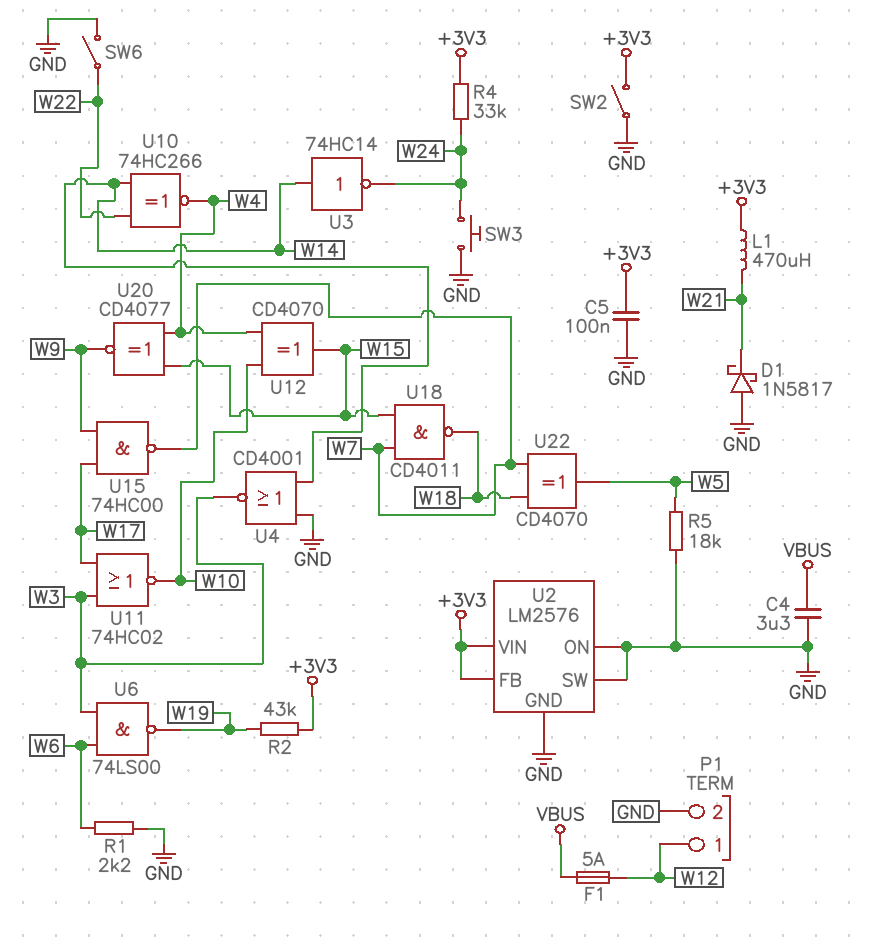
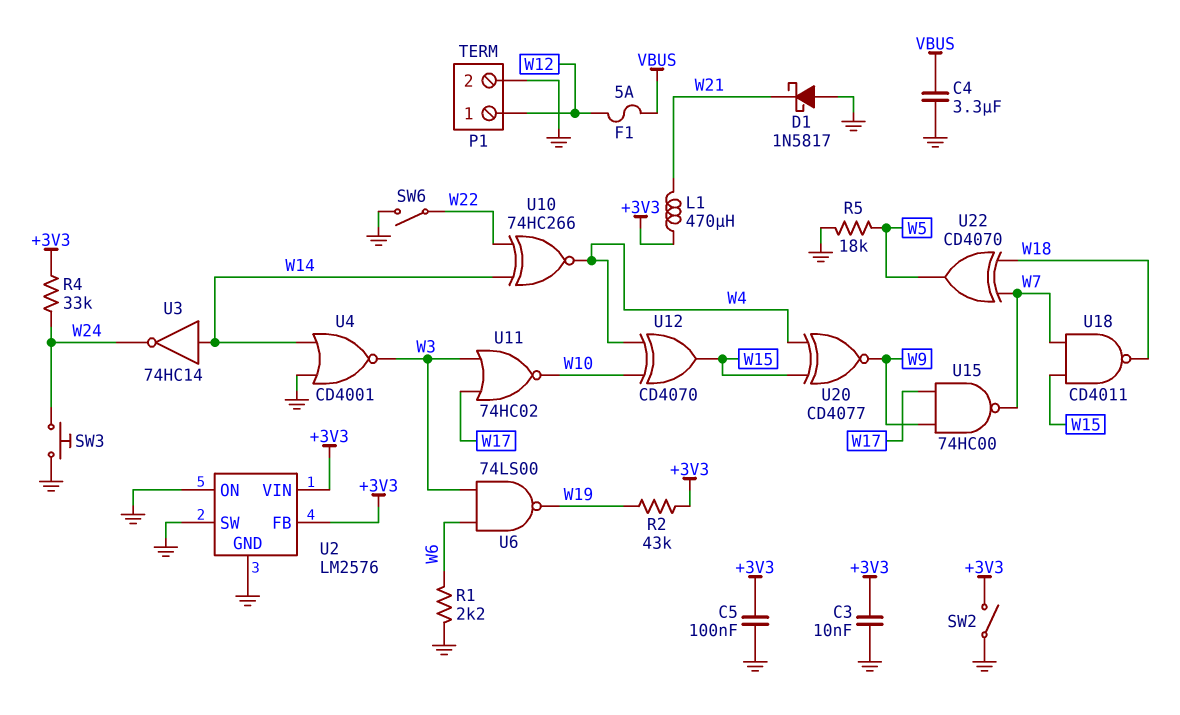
C3: none -> 10nF (+3V3, GND)

